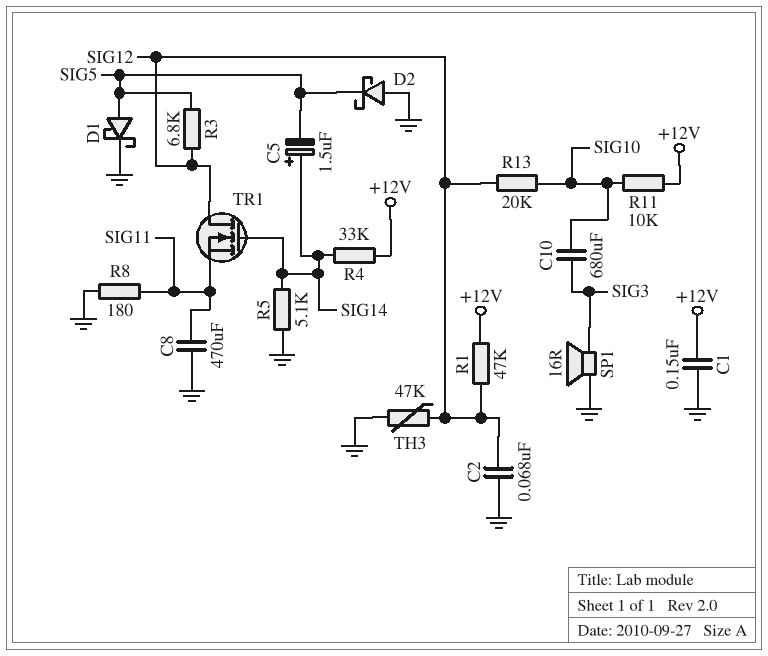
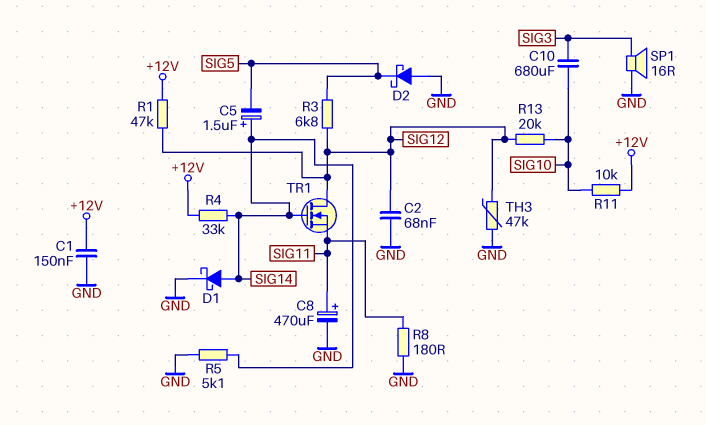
C8: 470uF (GND, SIG11) -> 470uF (plus SIG11, minus GND)
D1: schottky (A SIG5, K GND) -> schottky (A SIG14, K GND)

